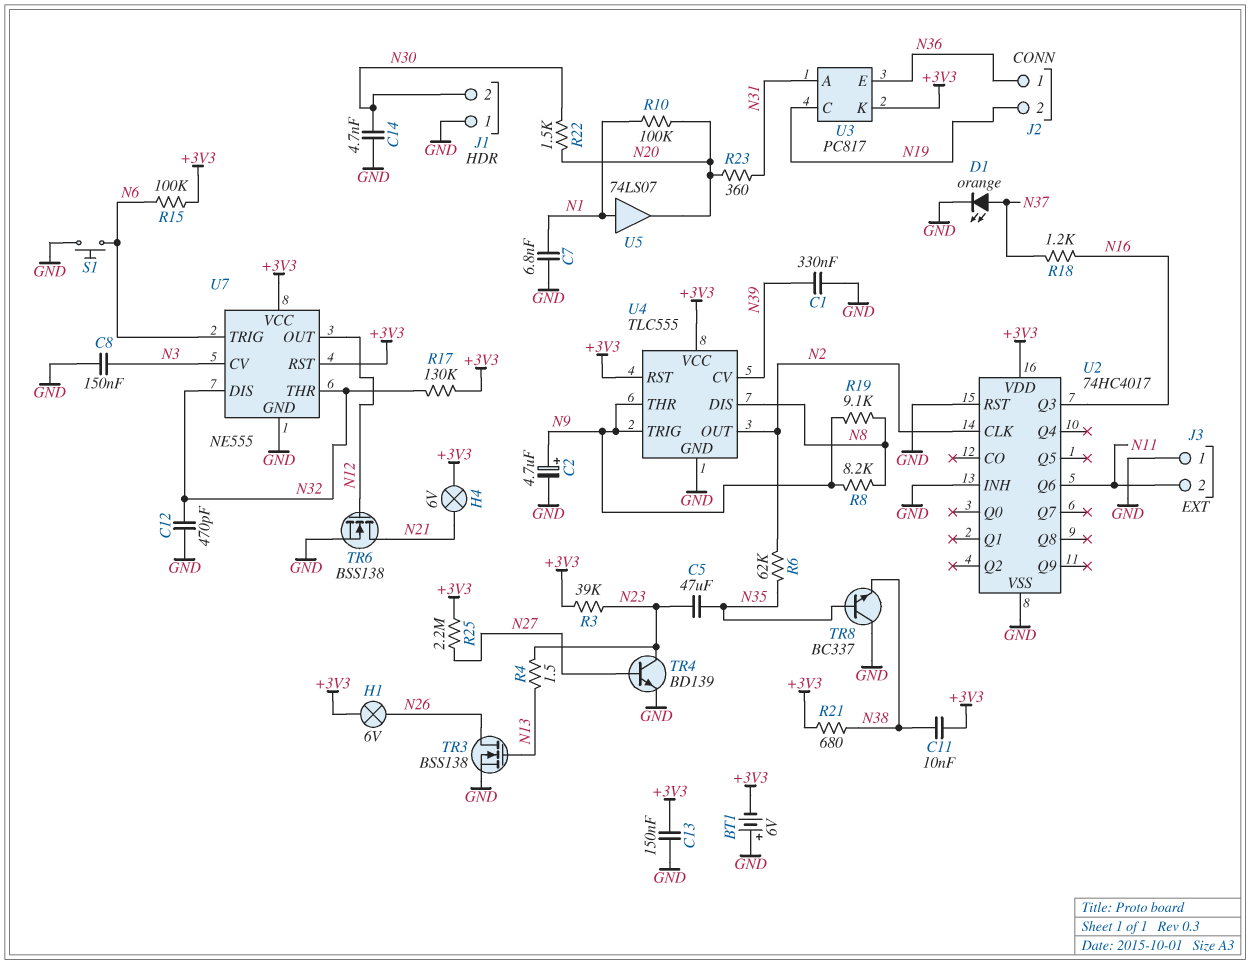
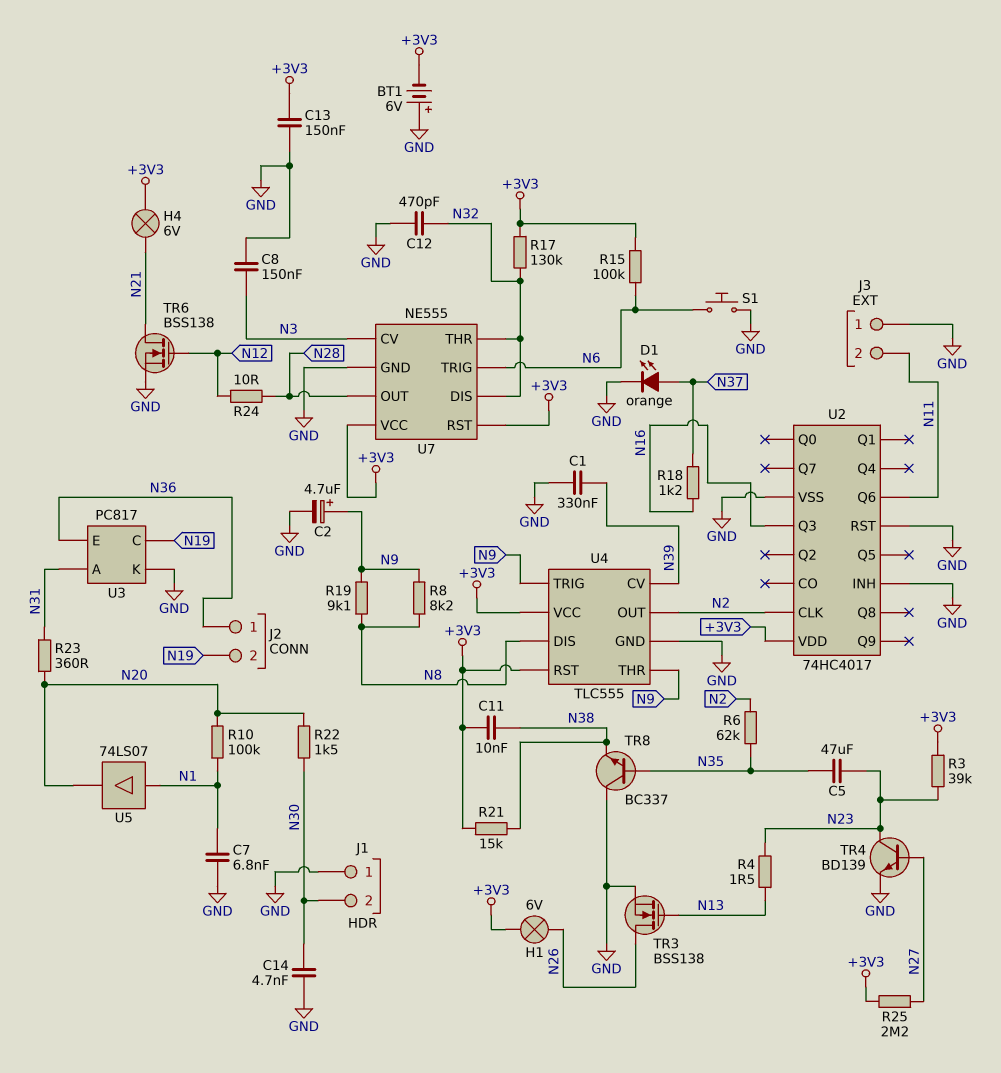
R21: 680 (+3V3, N38) -> 15k (+3V3, N38)
R24: none -> 10 (N12, N28)
U3 pin K: +3V3 -> GND
U7 pin OUT: N12 -> N28

